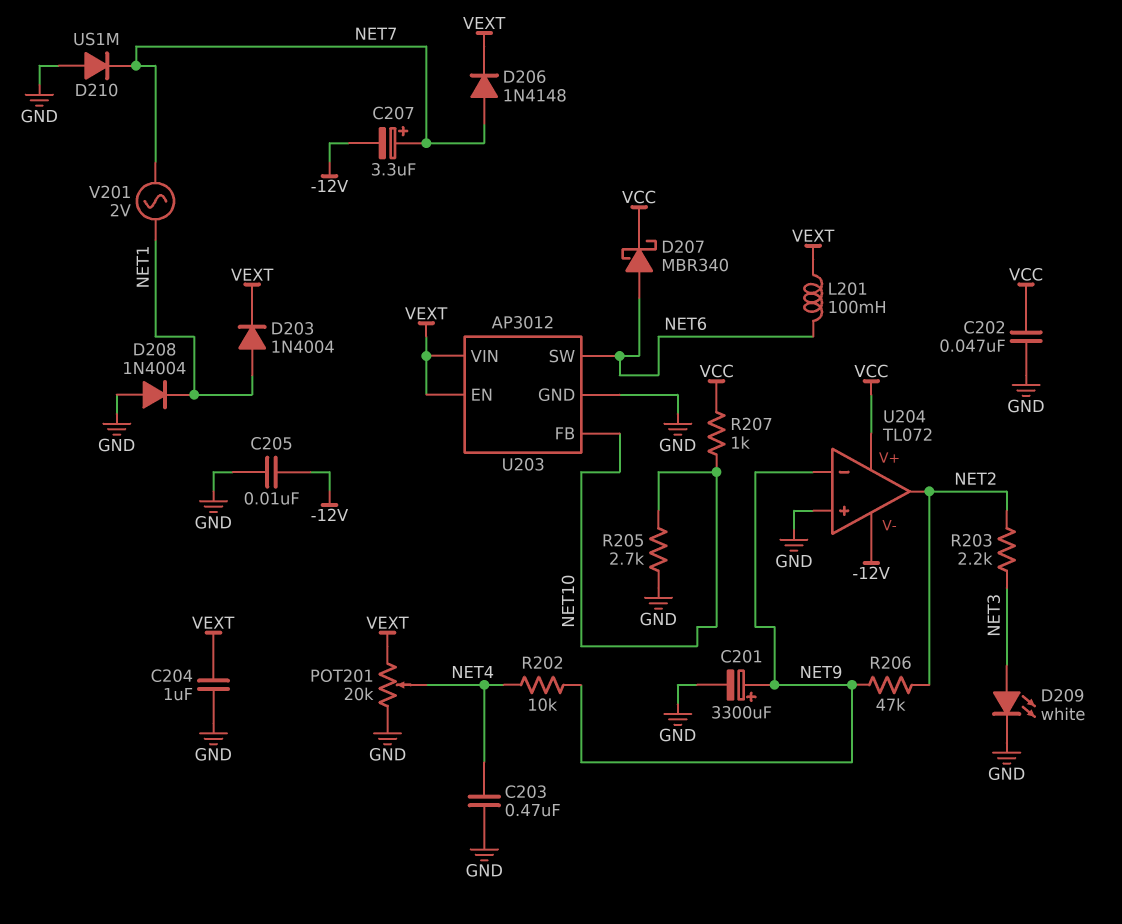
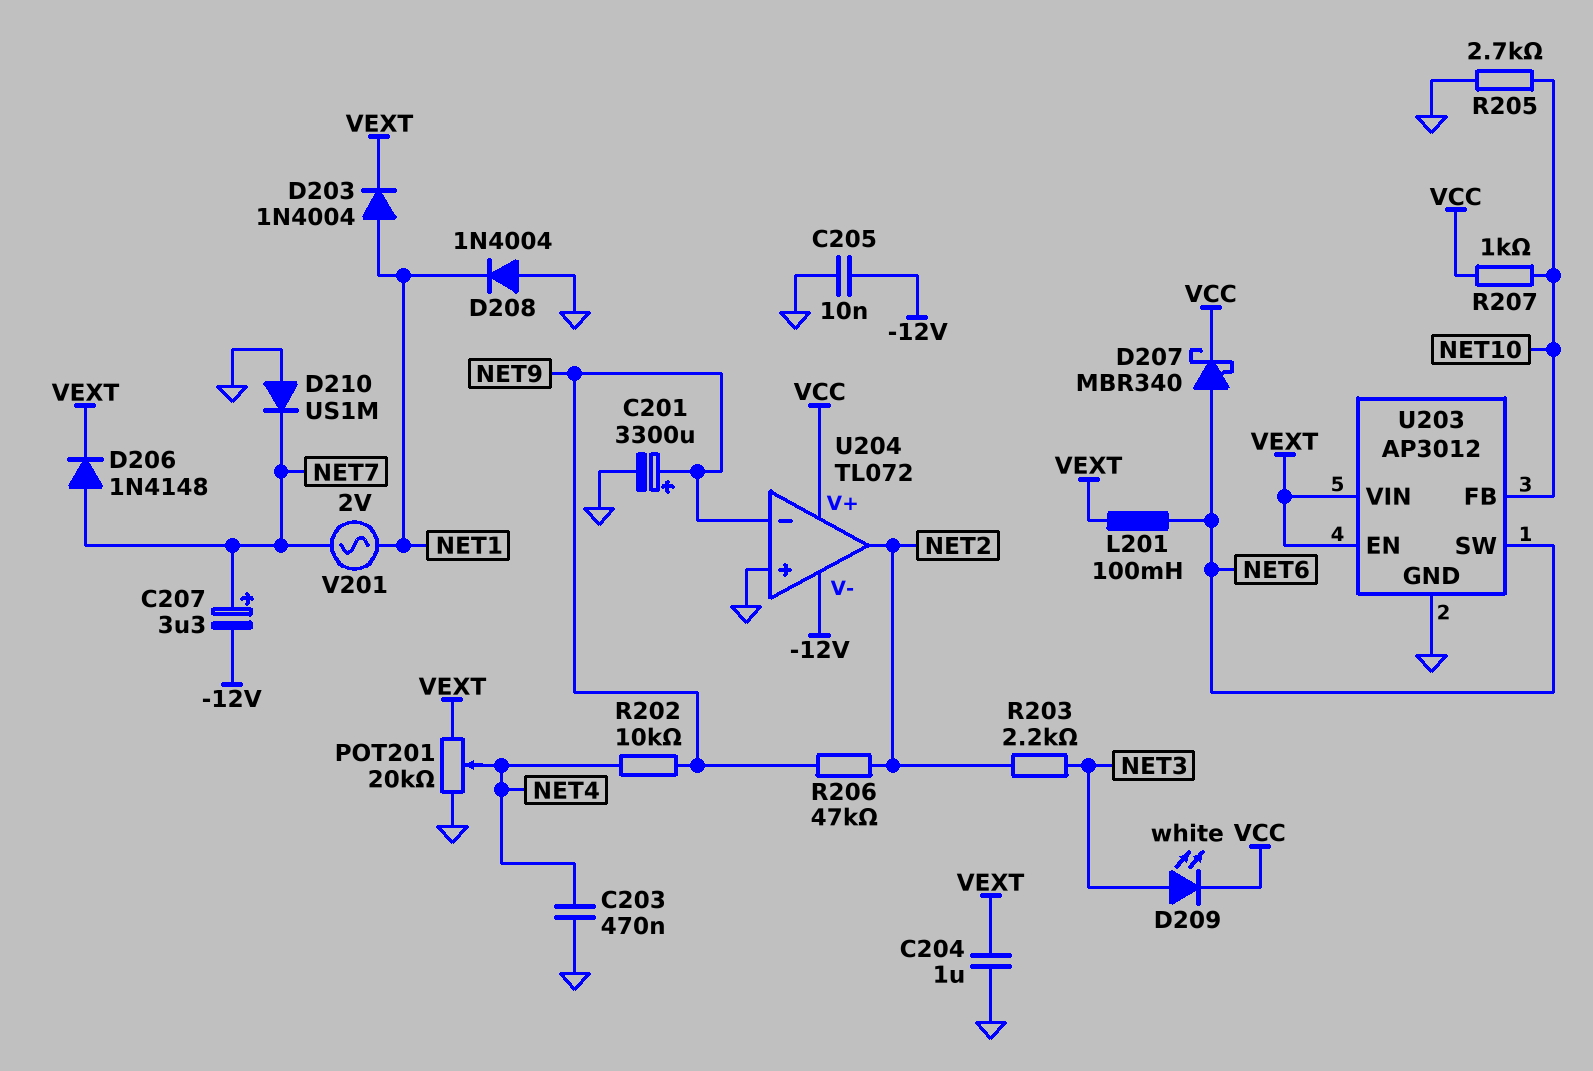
C202: 47nF (GND, VCC) -> none
D209: LED white (A NET3, K GND) -> LED white (A NET3, K VCC)

